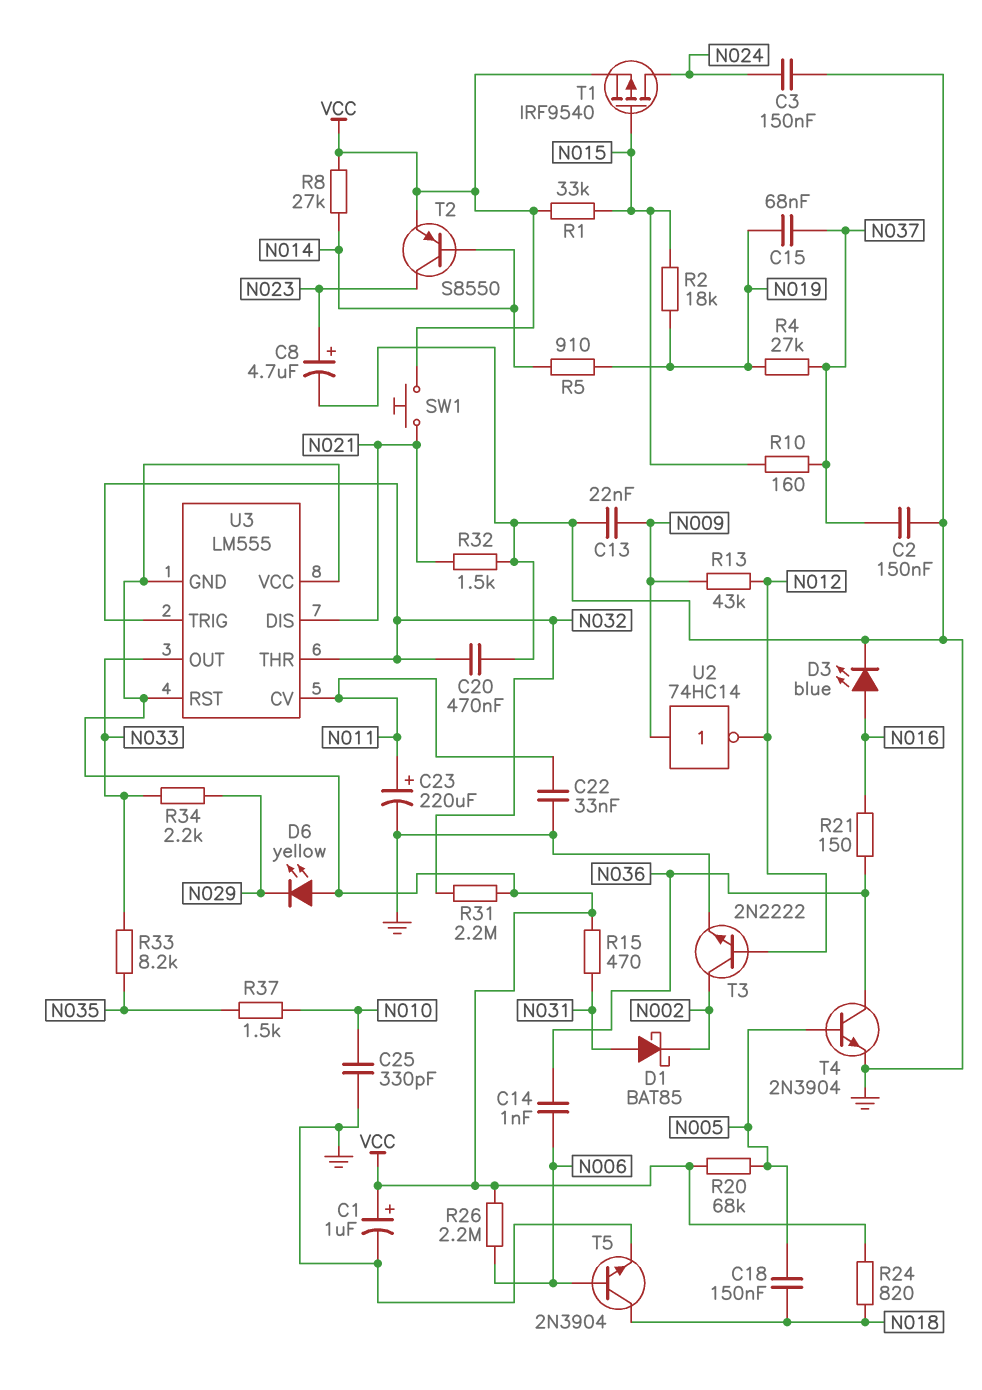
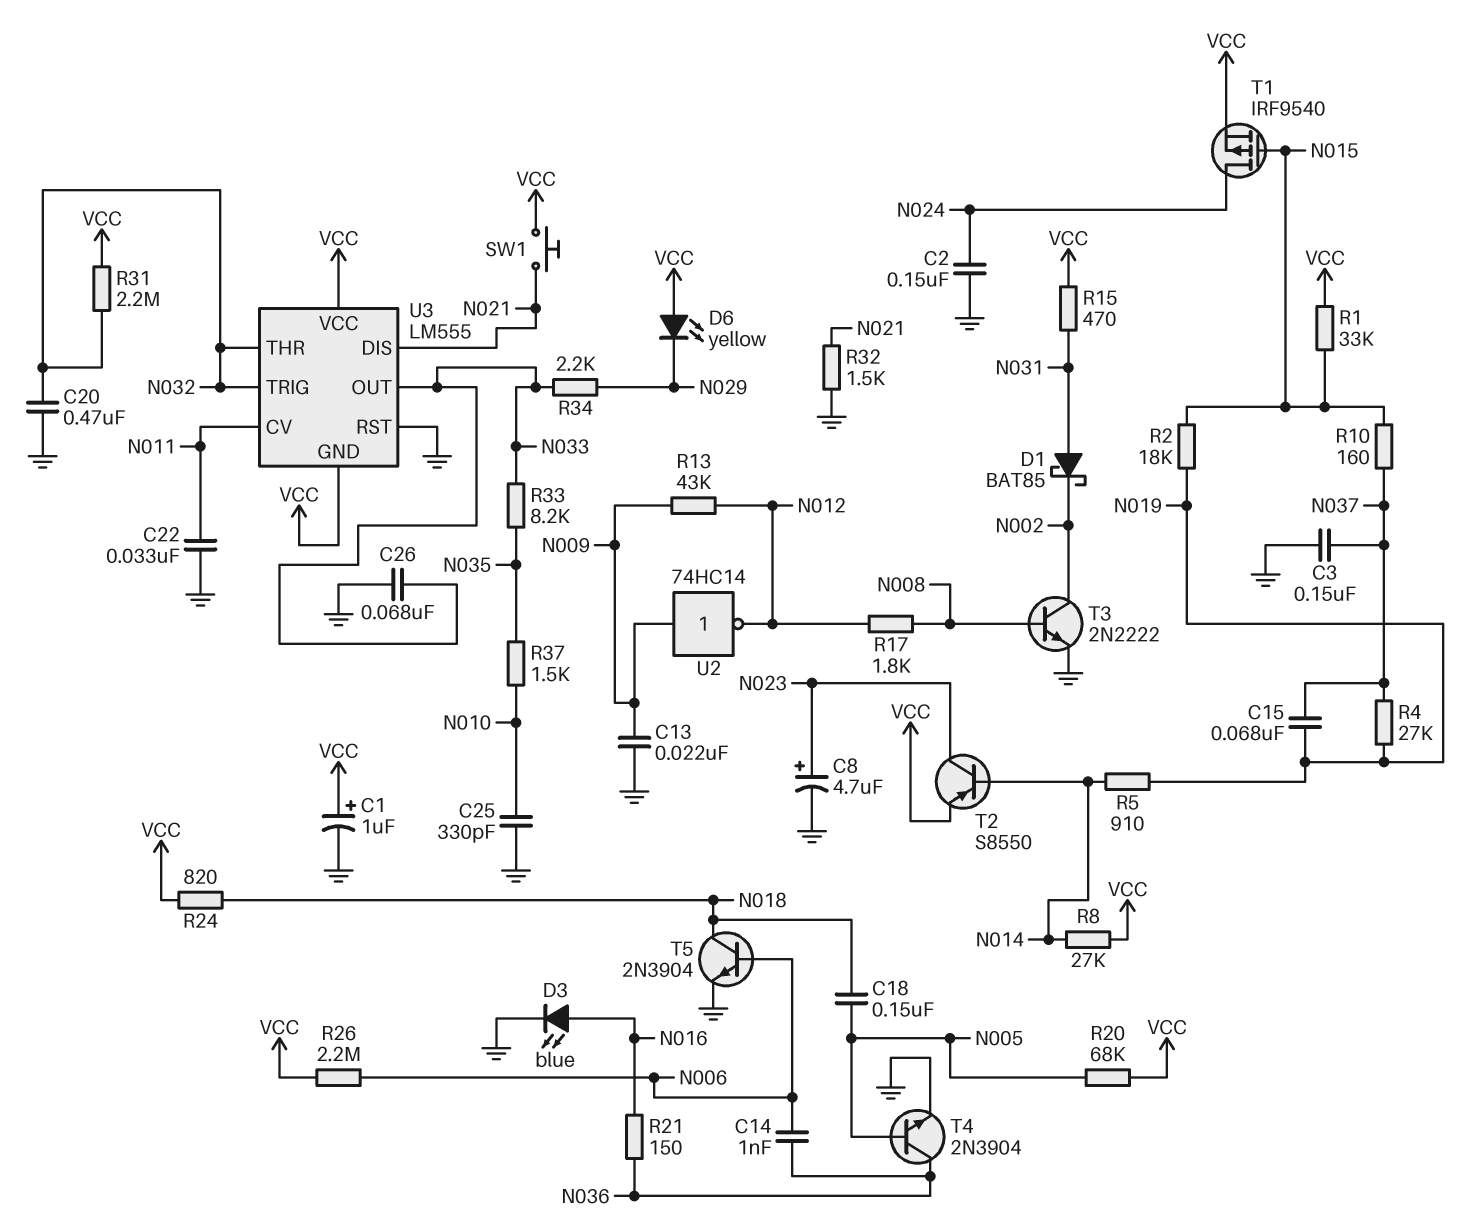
C2: 150nF (GND, N037) -> 150nF (GND, N024)
C3: 150nF (GND, N024) -> 150nF (GND, N037)
C23: 220uF (plus N011, minus GND) -> none
C26: none -> 68nF (GND, N033)
R17: none -> 1.8k (N008, N012)
T3: NPN 2N2222 (B N012, C N002, E GND) -> NPN 2N2222 (B N008, C N002, E GND)
U3 pin RST: VCC -> GND

